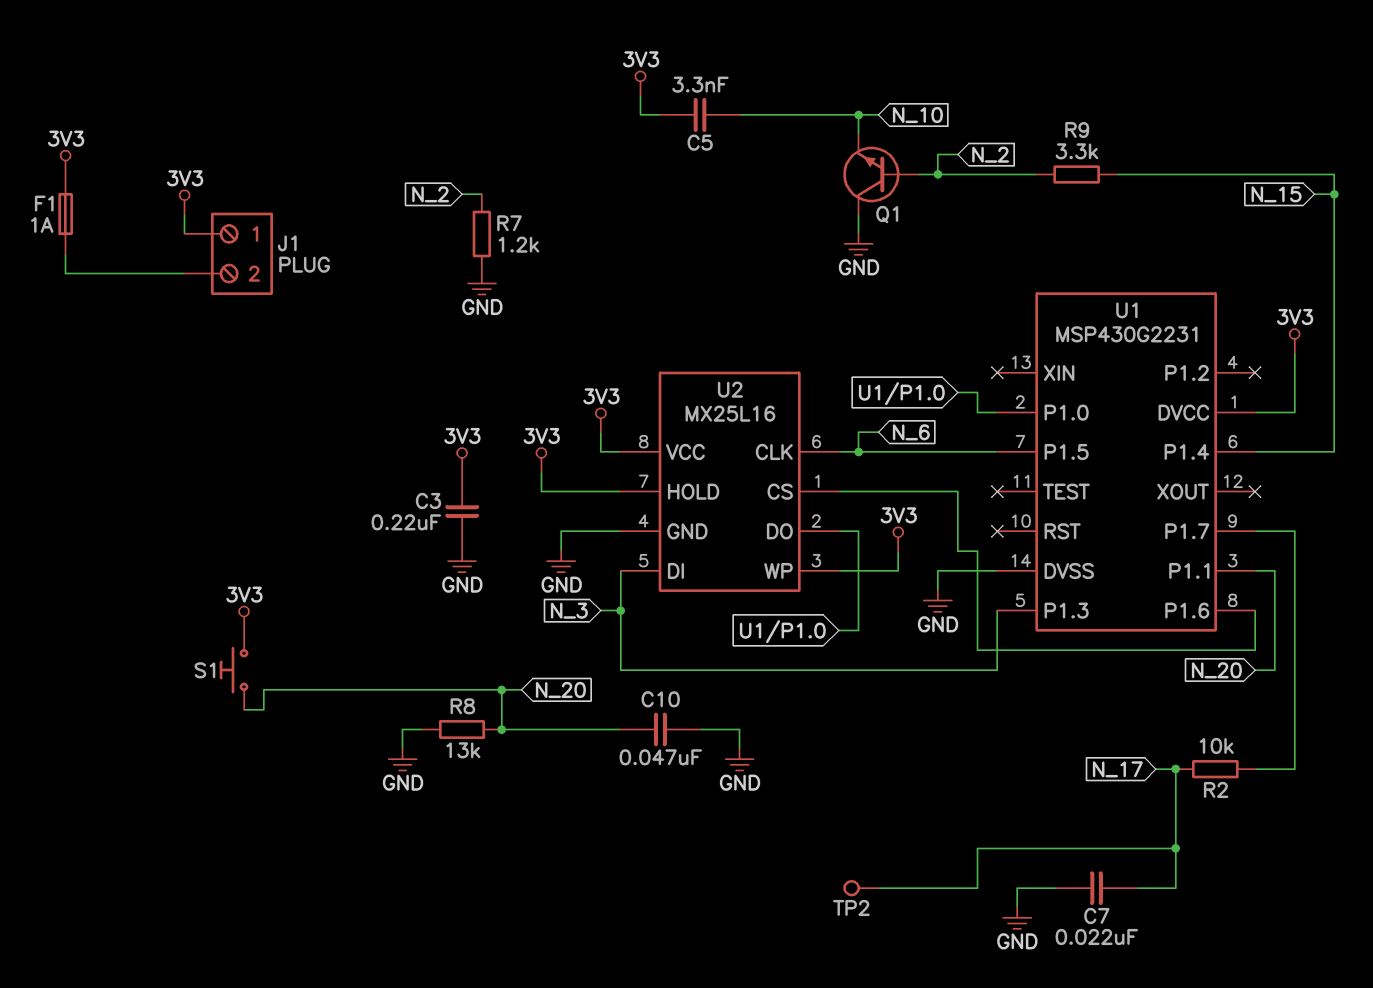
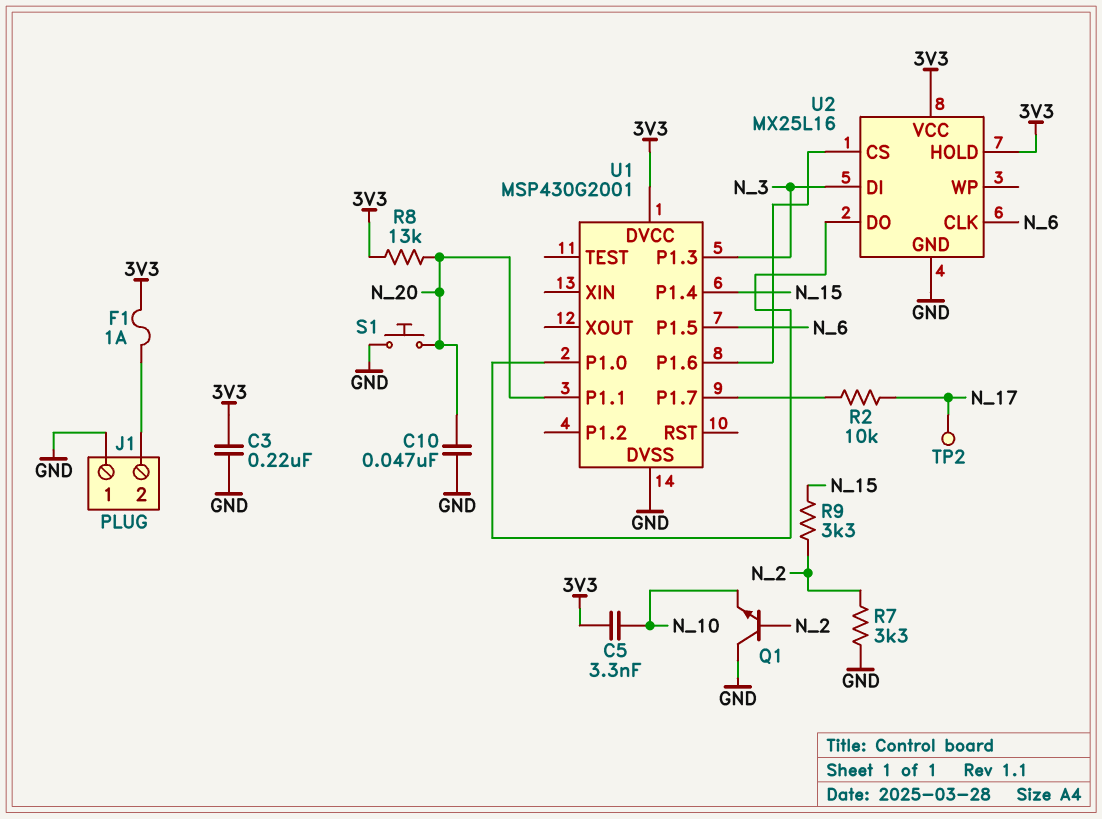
C7: 22nF (GND, N_17) -> none
J1 pin 1: 3V3 -> GND
R7: 1.2k (GND, N_2) -> 3.3k (GND, N_2)
R8: 13k (GND, N_20) -> 13k (3V3, N_20)
S1: button (3V3, N_20) -> button (GND, N_20)
U1: MSP430G2231 -> MSP430G2001
U2 pin WP: 3V3 -> none

